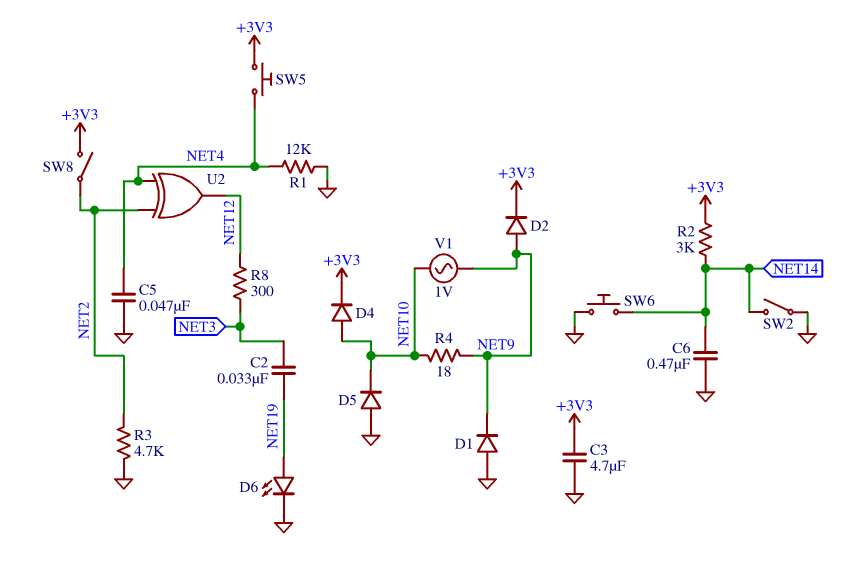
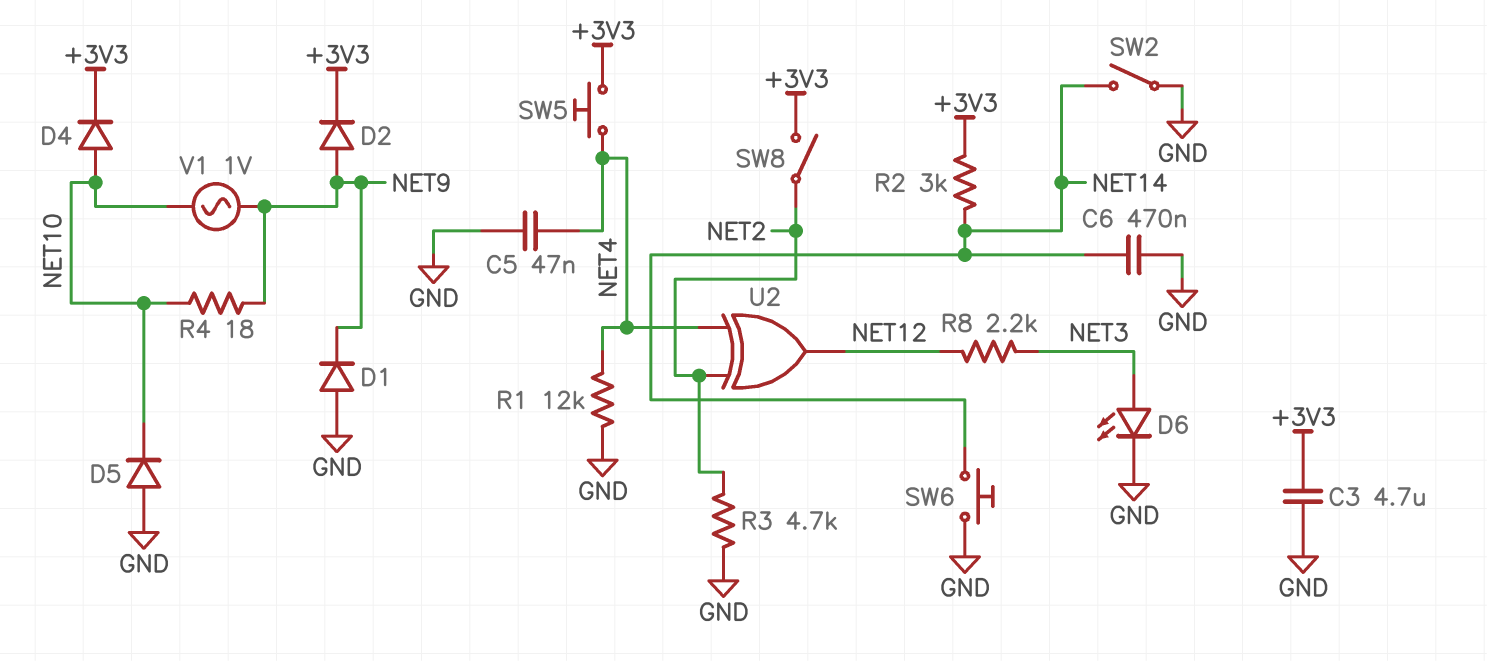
C2: 33nF (NET3, NET19) -> none
D6: LED (A NET19, K GND) -> LED (A NET3, K GND)
R8: 300 (NET3, NET12) -> 2.2k (NET3, NET12)

